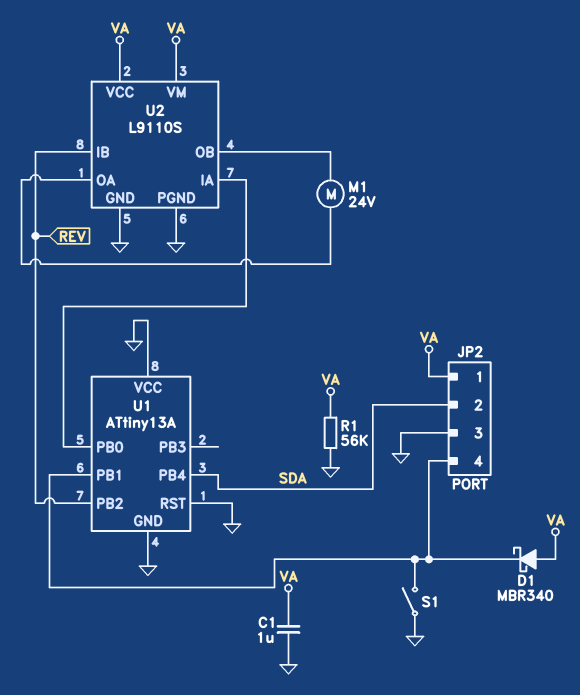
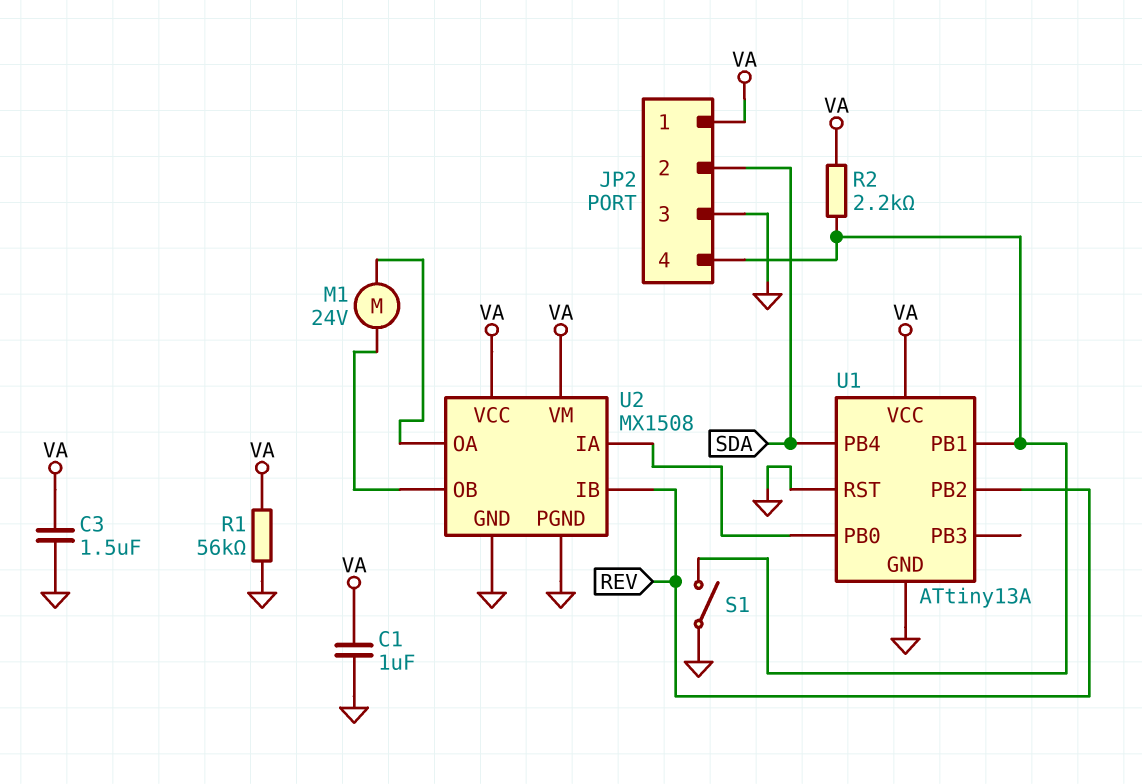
C3: none -> 1.5uF (GND, VA)
D1: schottky MBR340 (A VA, K JP2/4) -> none
R2: none -> 2.2k (JP2/4, VA)
U1 pin VCC: GND -> VA
U2: L9110S -> MX1508

